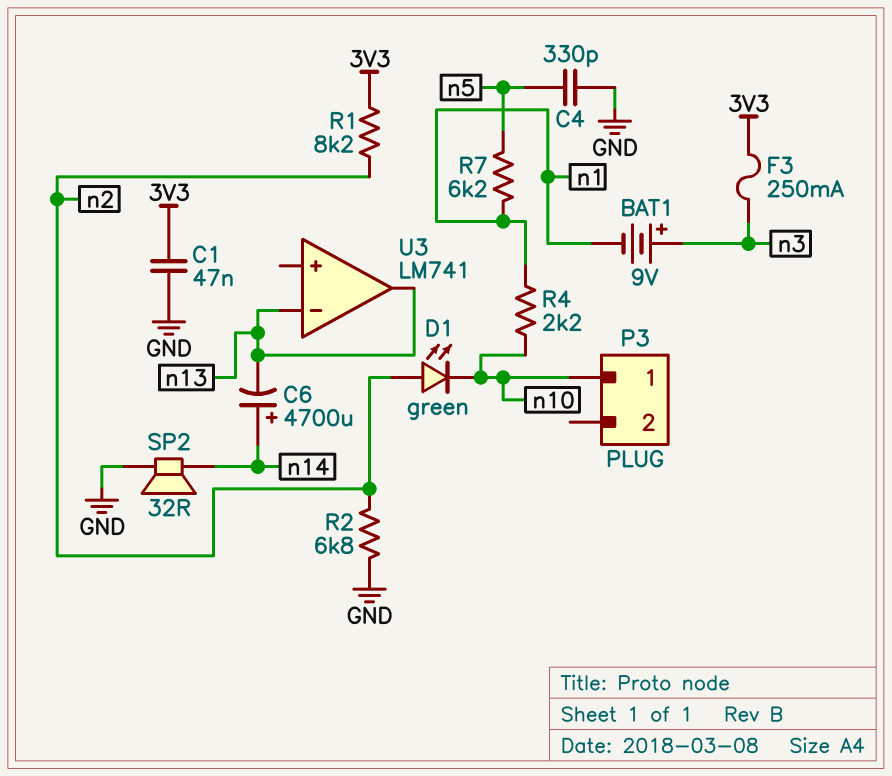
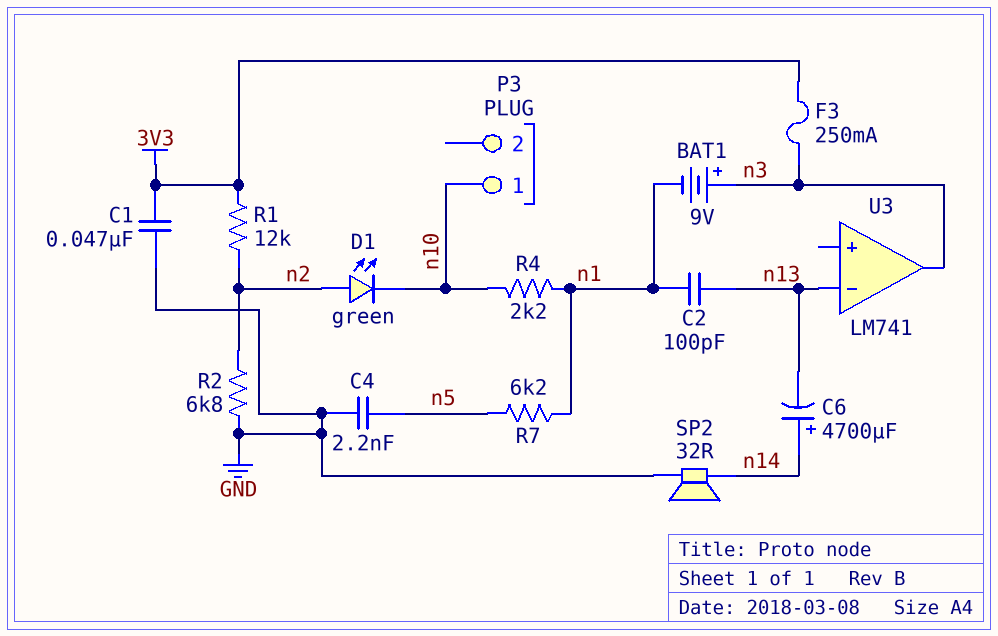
C2: none -> 100pF (n1, n13)
C4: 330pF (GND, n5) -> 2.2nF (GND, n5)
R1: 8.2k (3V3, n2) -> 12k (3V3, n2)
U3 pin out: n13 -> n3

